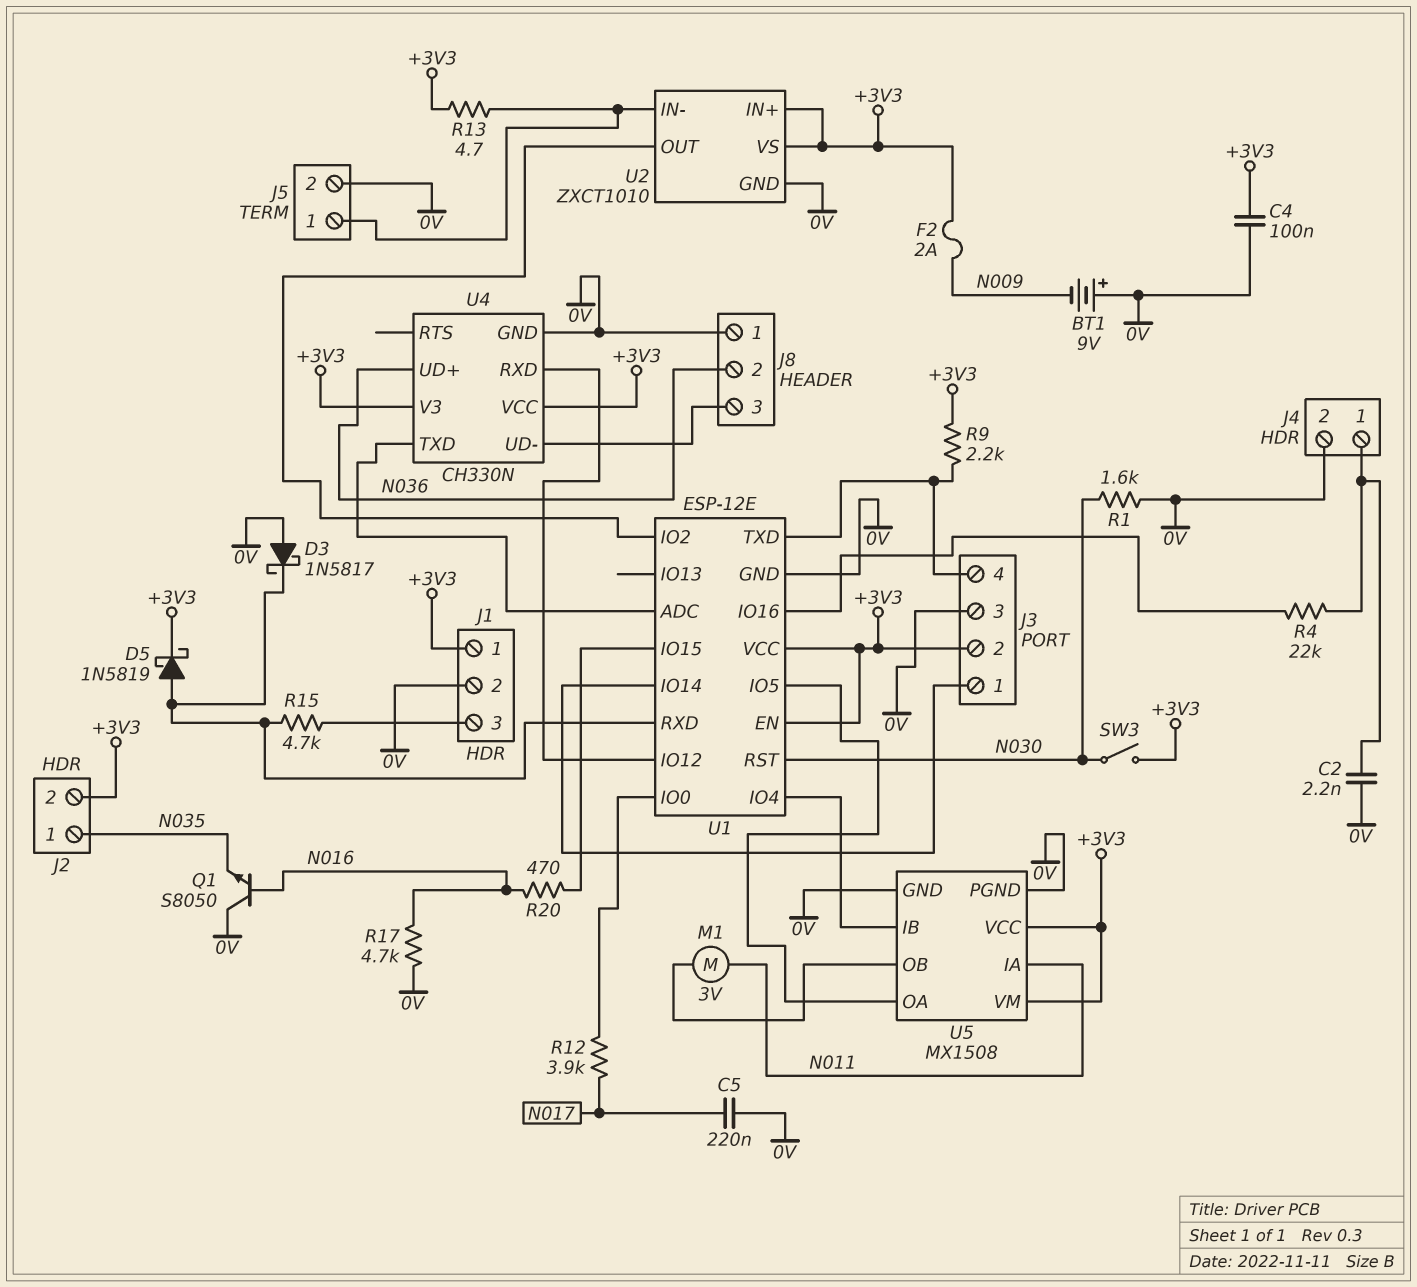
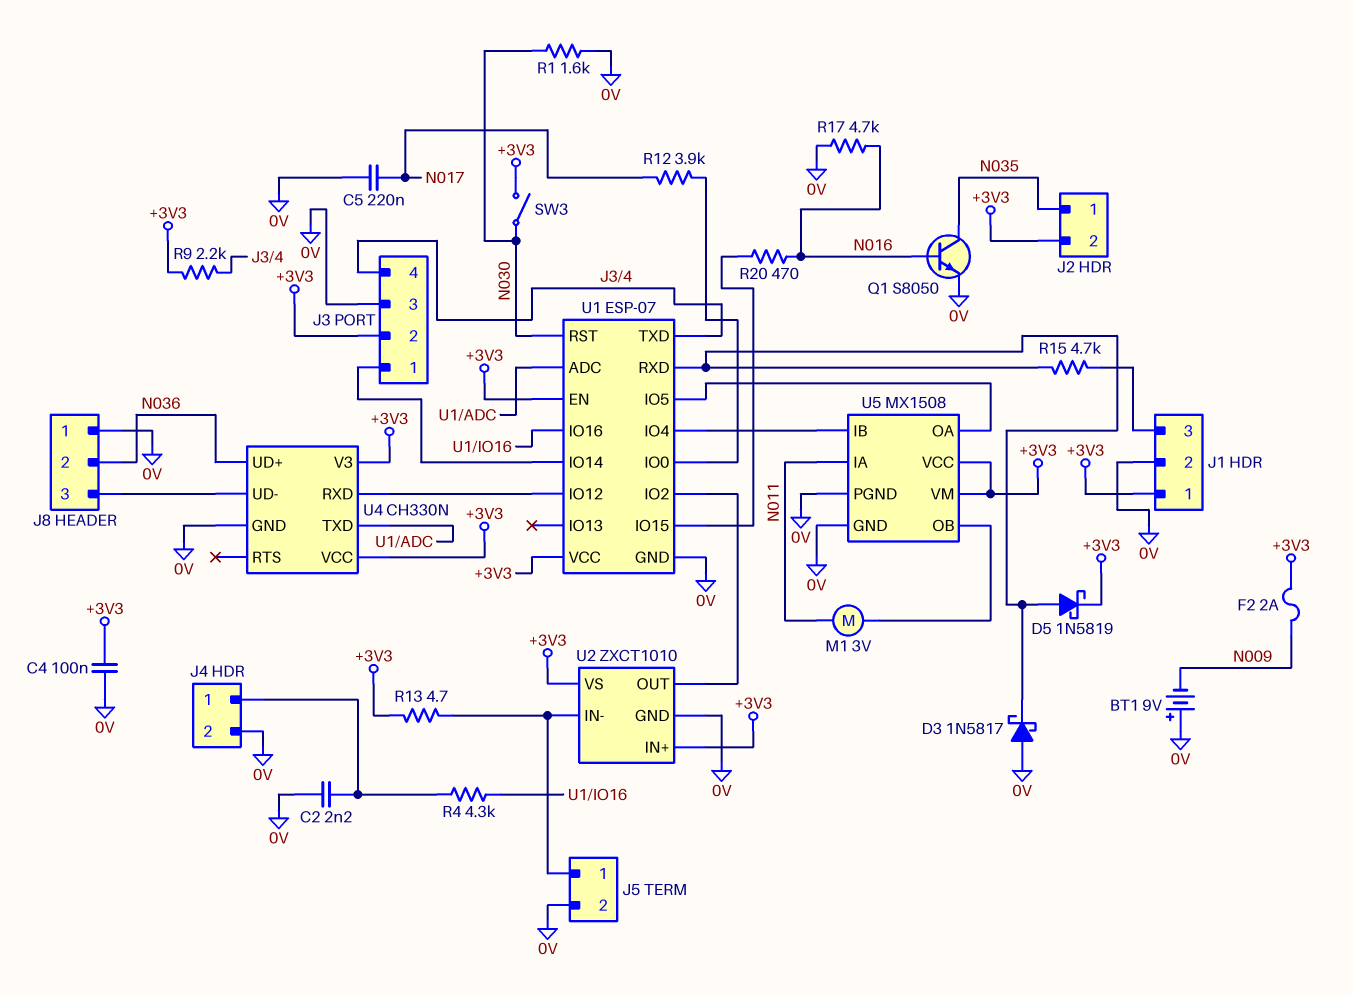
Q1: NPN S8050 (B N016, C 0V, E N035) -> NPN S8050 (B N016, C N035, E 0V)
R4: 22k (J4/1, U1/IO16) -> 4.3k (J4/1, U1/IO16)
U1: ESP-12E -> ESP-07

